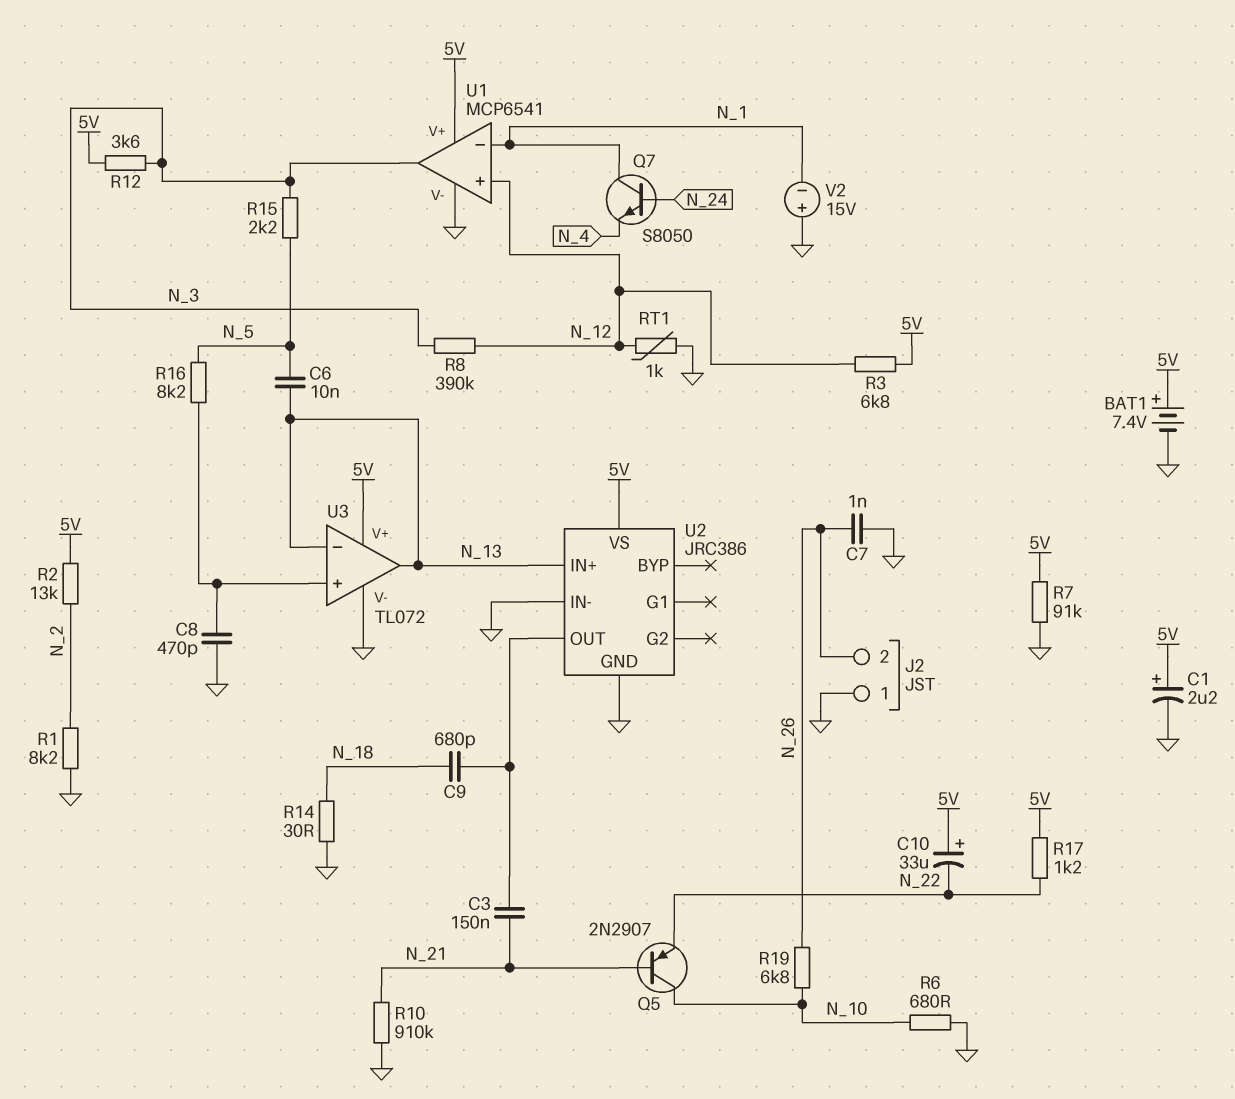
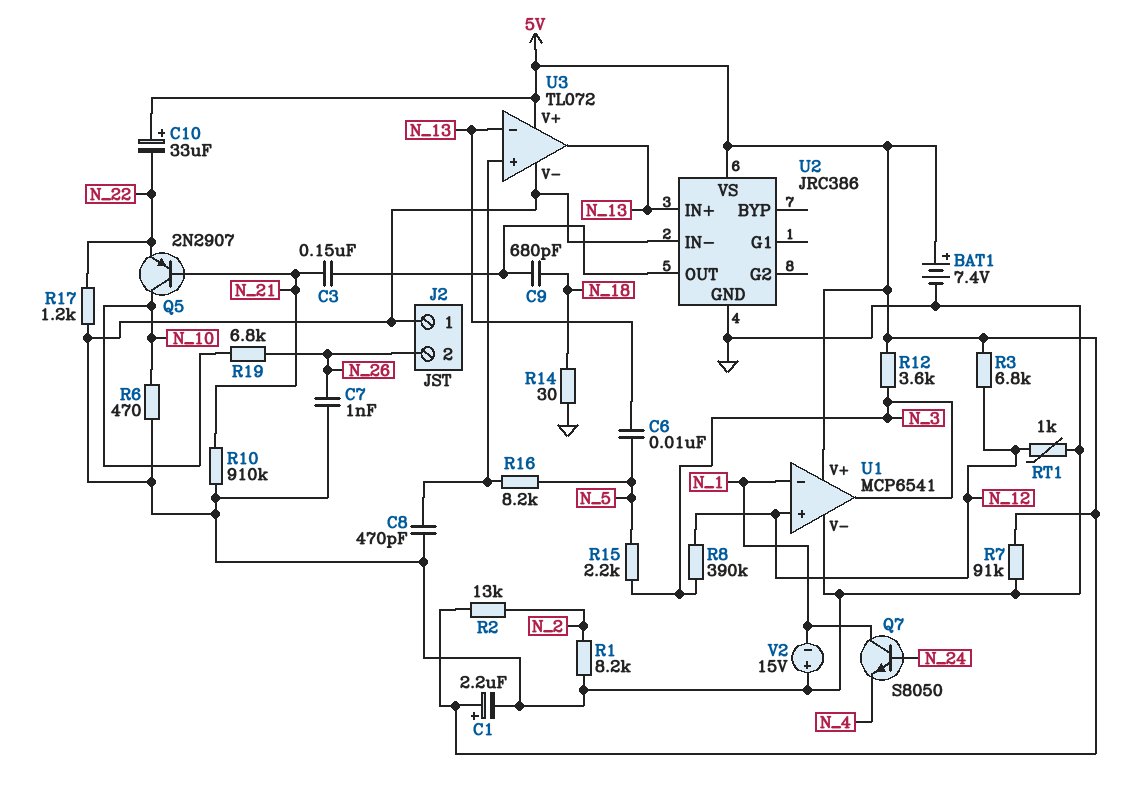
R6: 680 (GND, N_10) -> 470 (GND, N_10)
R17: 1.2k (5V, N_22) -> 1.2k (GND, N_22)

